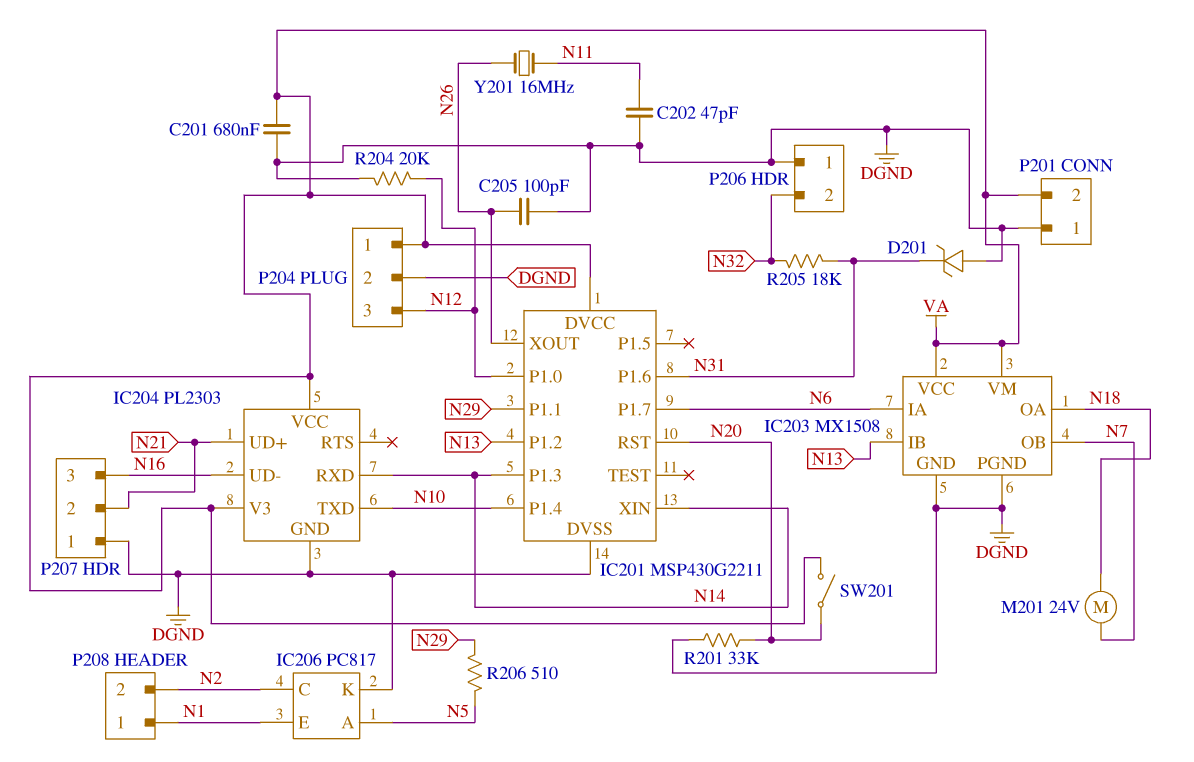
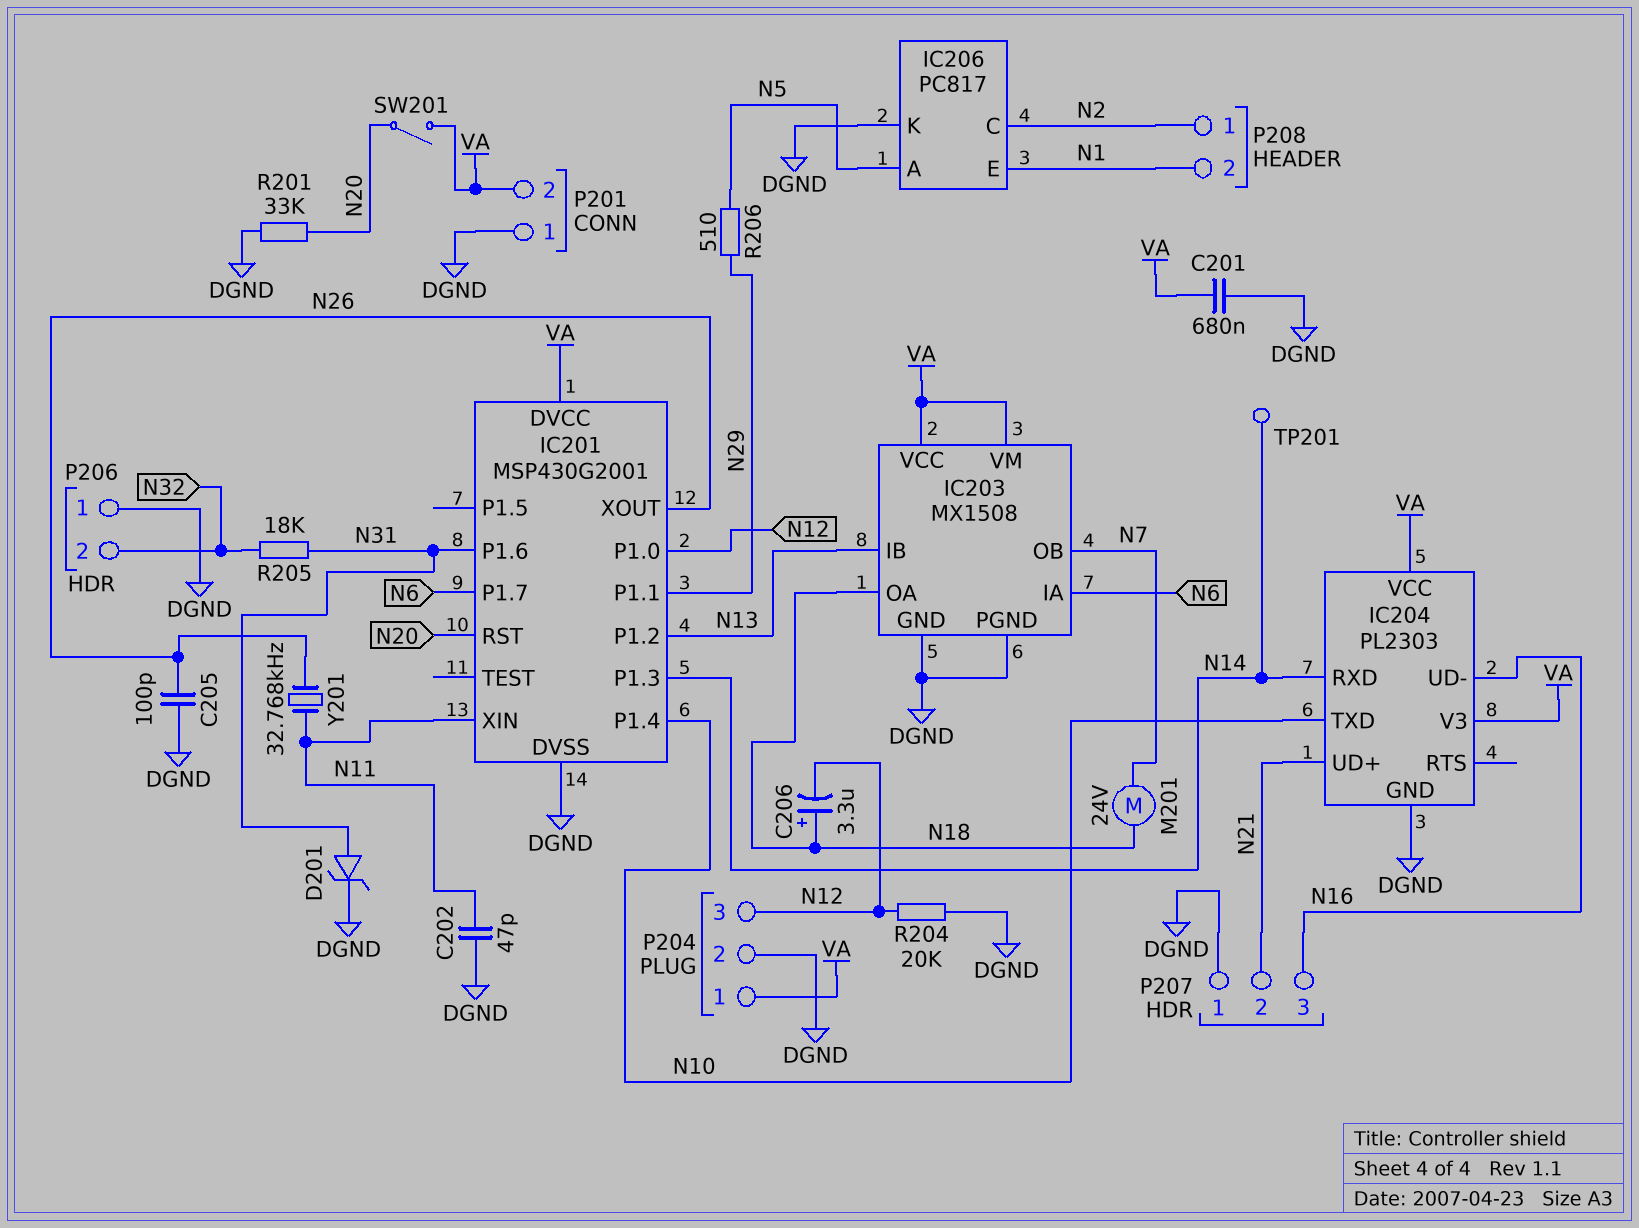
C206: none -> 3.3uF (plus N18, minus N12)
D201: zener (A DGND, K N31) -> zener (A N31, K DGND)
IC201: MSP430G2211 -> MSP430G2001
IC201 pin XIN: N14 -> N11
P208 pin 1: N1 -> N2
P208 pin 2: N2 -> N1
TP201: none -> test point (N14)
Y201: 16MHz (N11, N26) -> 32.768kHz (N11, N26)

